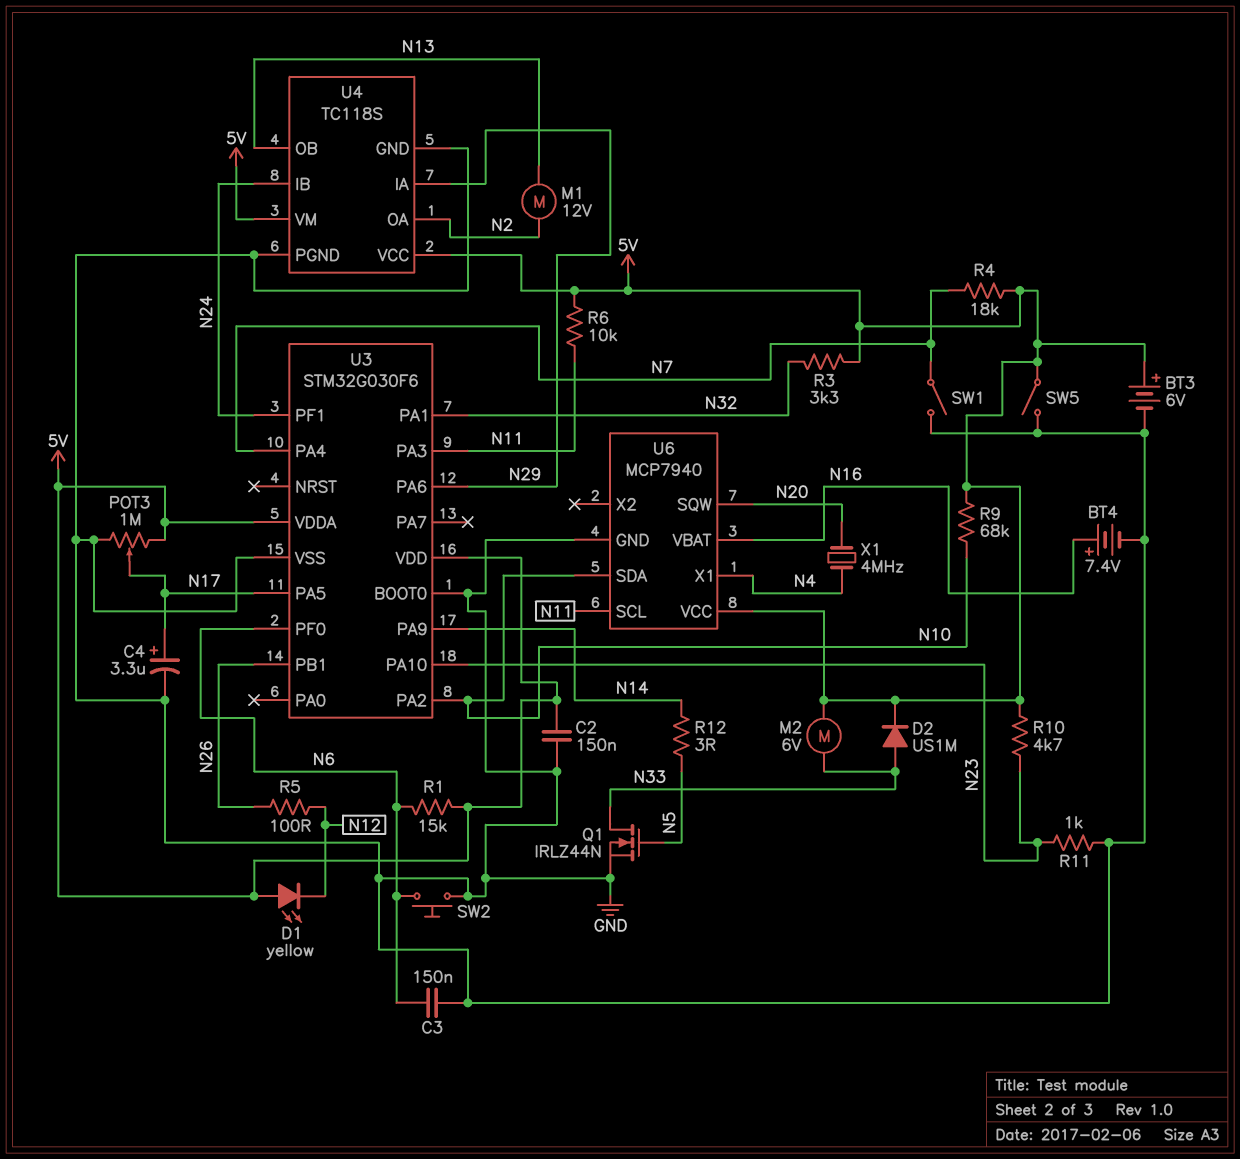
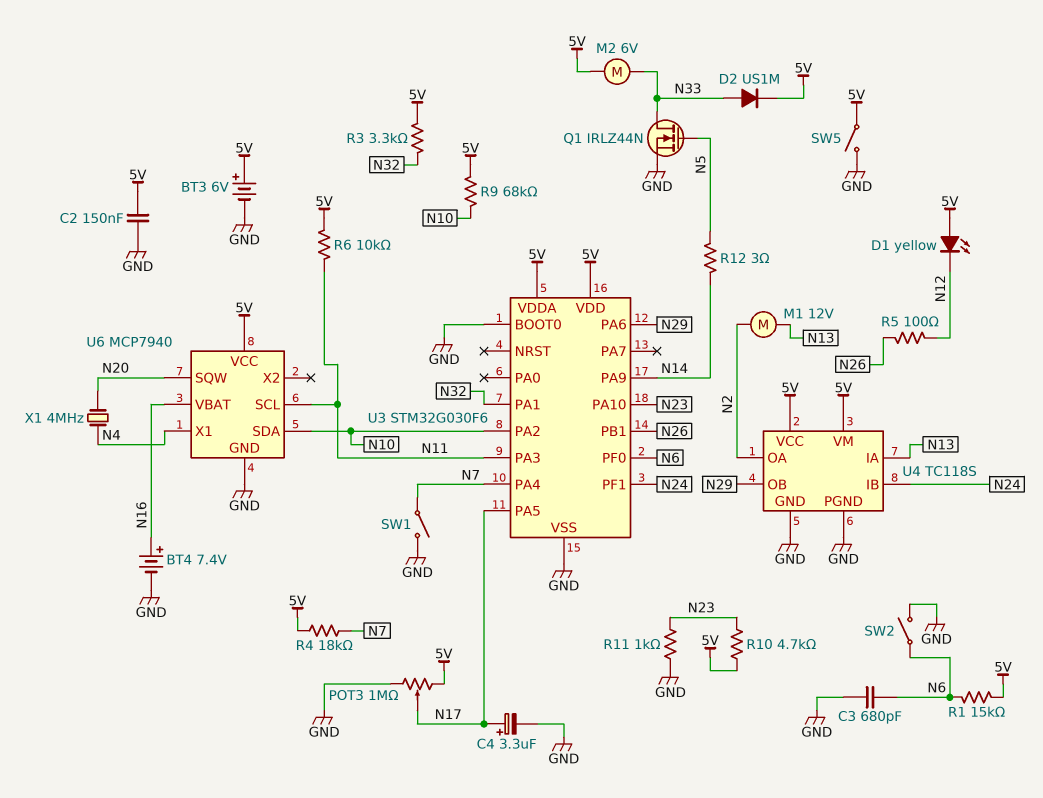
C3: 150nF (GND, N6) -> 680pF (GND, N6)
SW2: button (GND, N6) -> switch (GND, N6)
U4 pin IA: N29 -> N13
U4 pin OB: N13 -> N29

